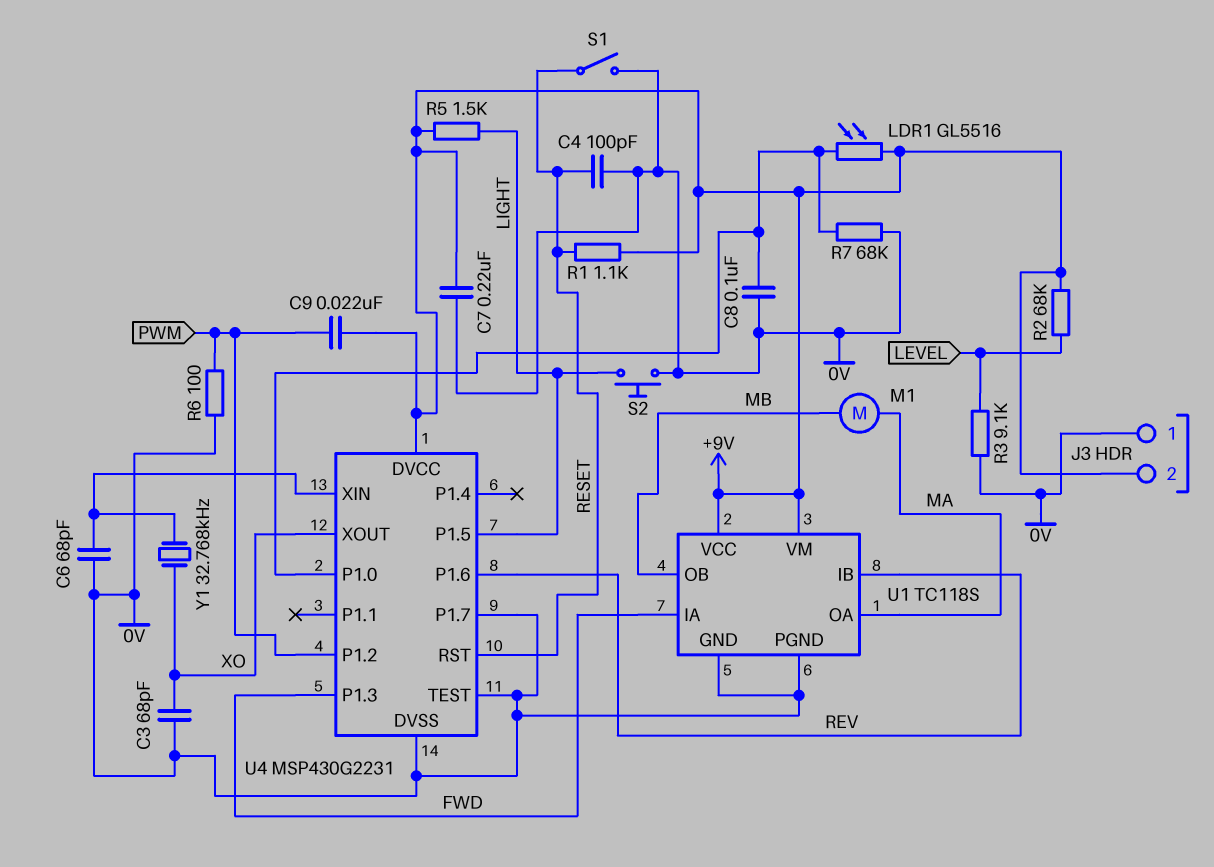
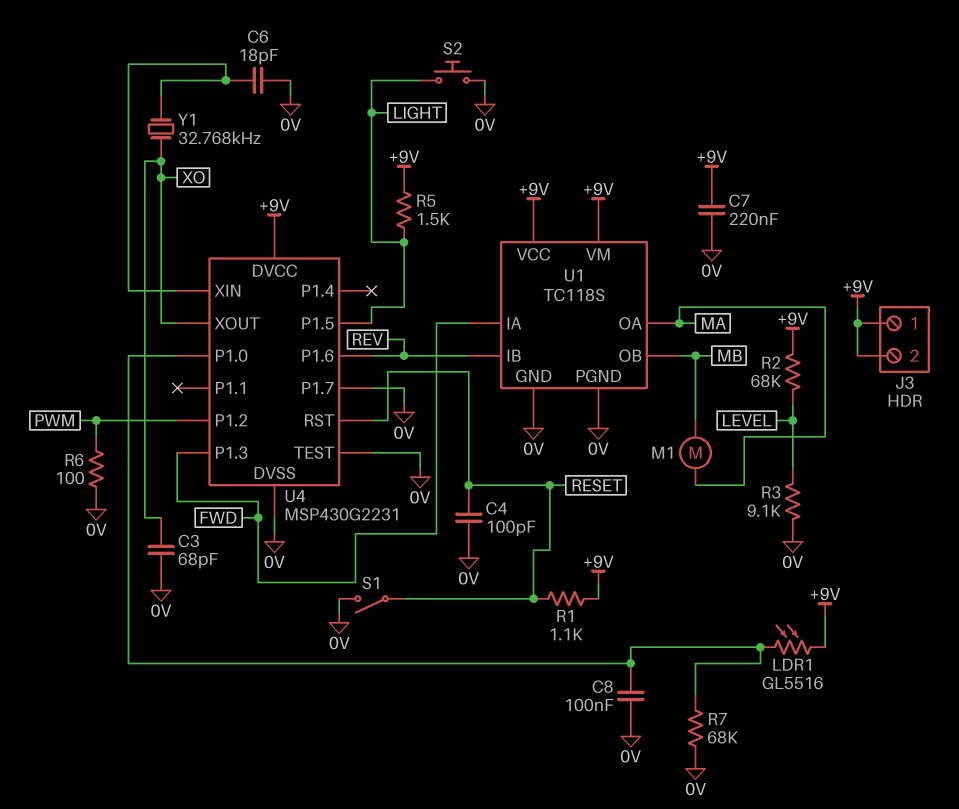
C6: 68pF (0V, U4/XIN) -> 18pF (0V, U4/XIN)
C9: 22nF (+9V, PWM) -> none
J3 pin 1: 0V -> +9V

